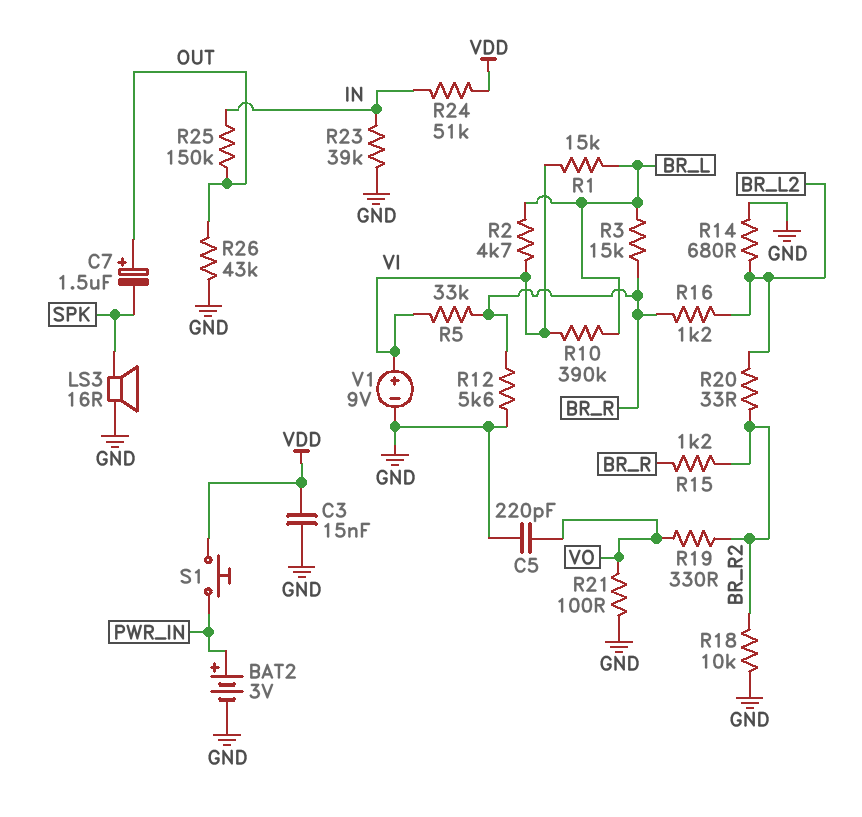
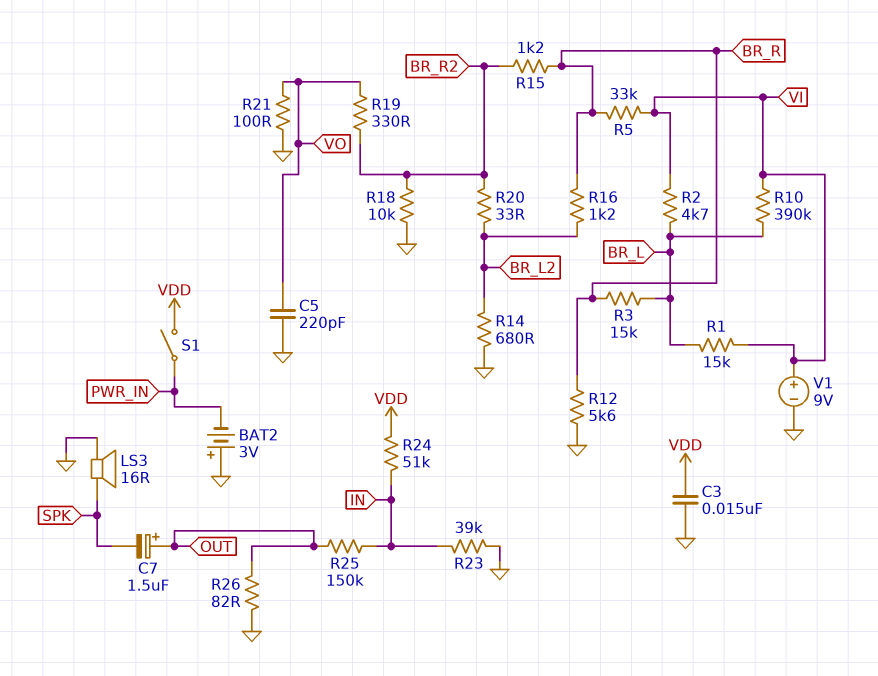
BAT2: 3V (plus PWR_IN, minus GND) -> 3V (plus GND, minus PWR_IN)
R26: 43k (GND, OUT) -> 82 (GND, OUT)
S1: button (PWR_IN, VDD) -> switch (PWR_IN, VDD)

